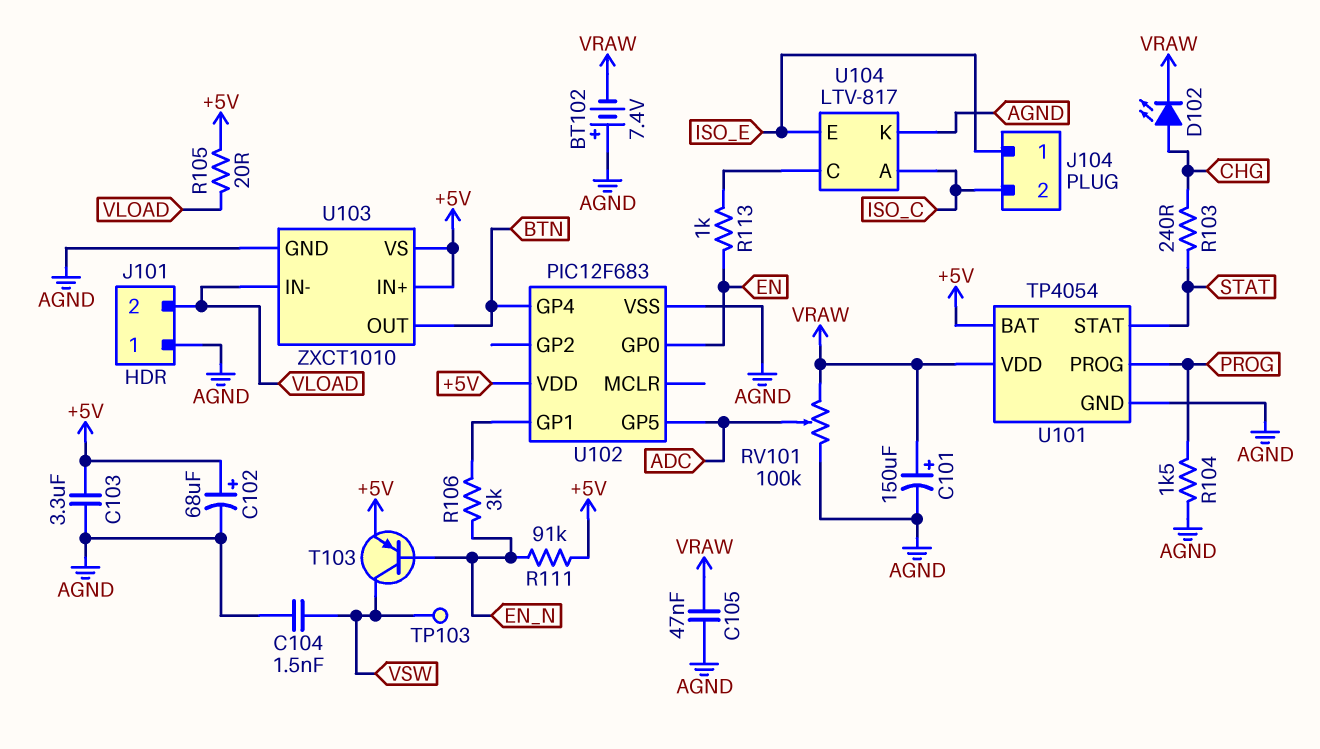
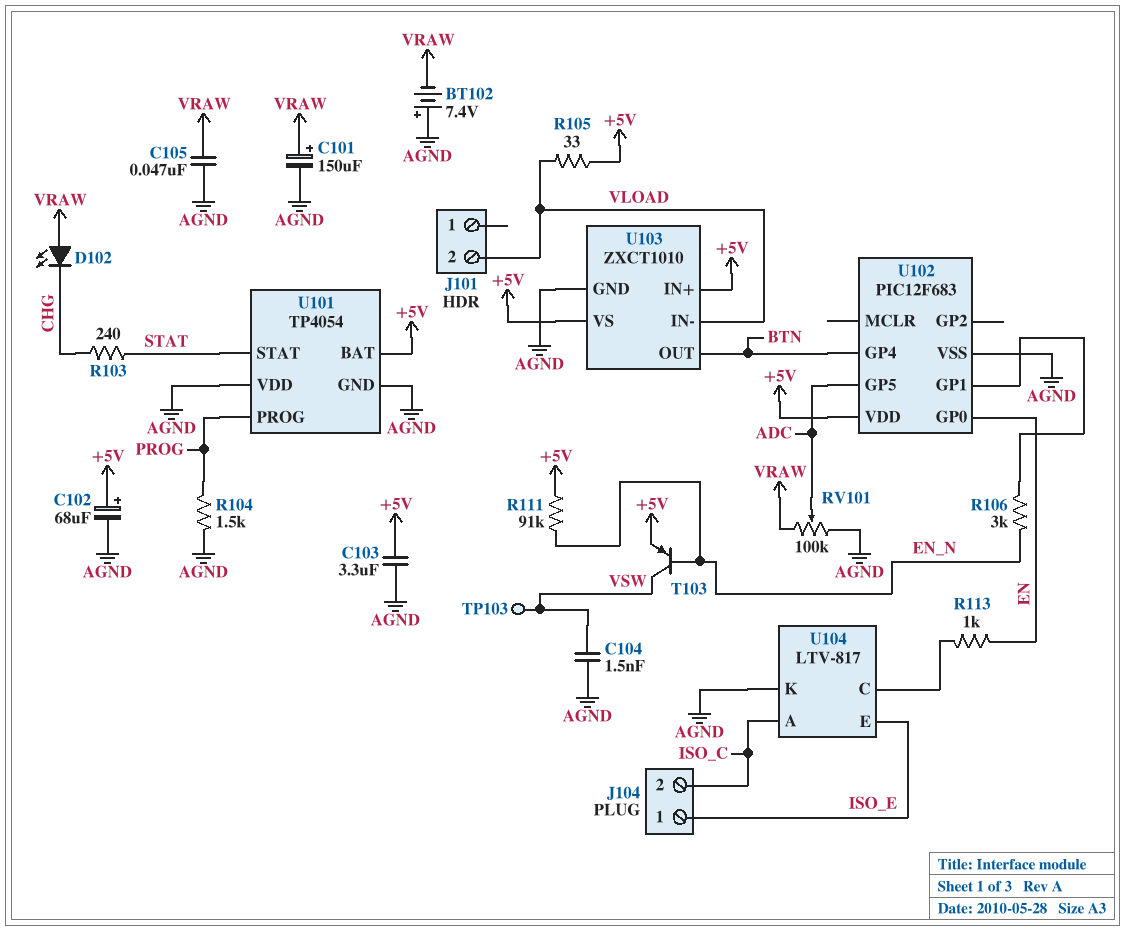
D102: LED (A CHG, K VRAW) -> LED (A VRAW, K CHG)
J101 pin 1: AGND -> none
R105: 20 (+5V, VLOAD) -> 33 (+5V, VLOAD)
U101 pin VDD: VRAW -> AGND

